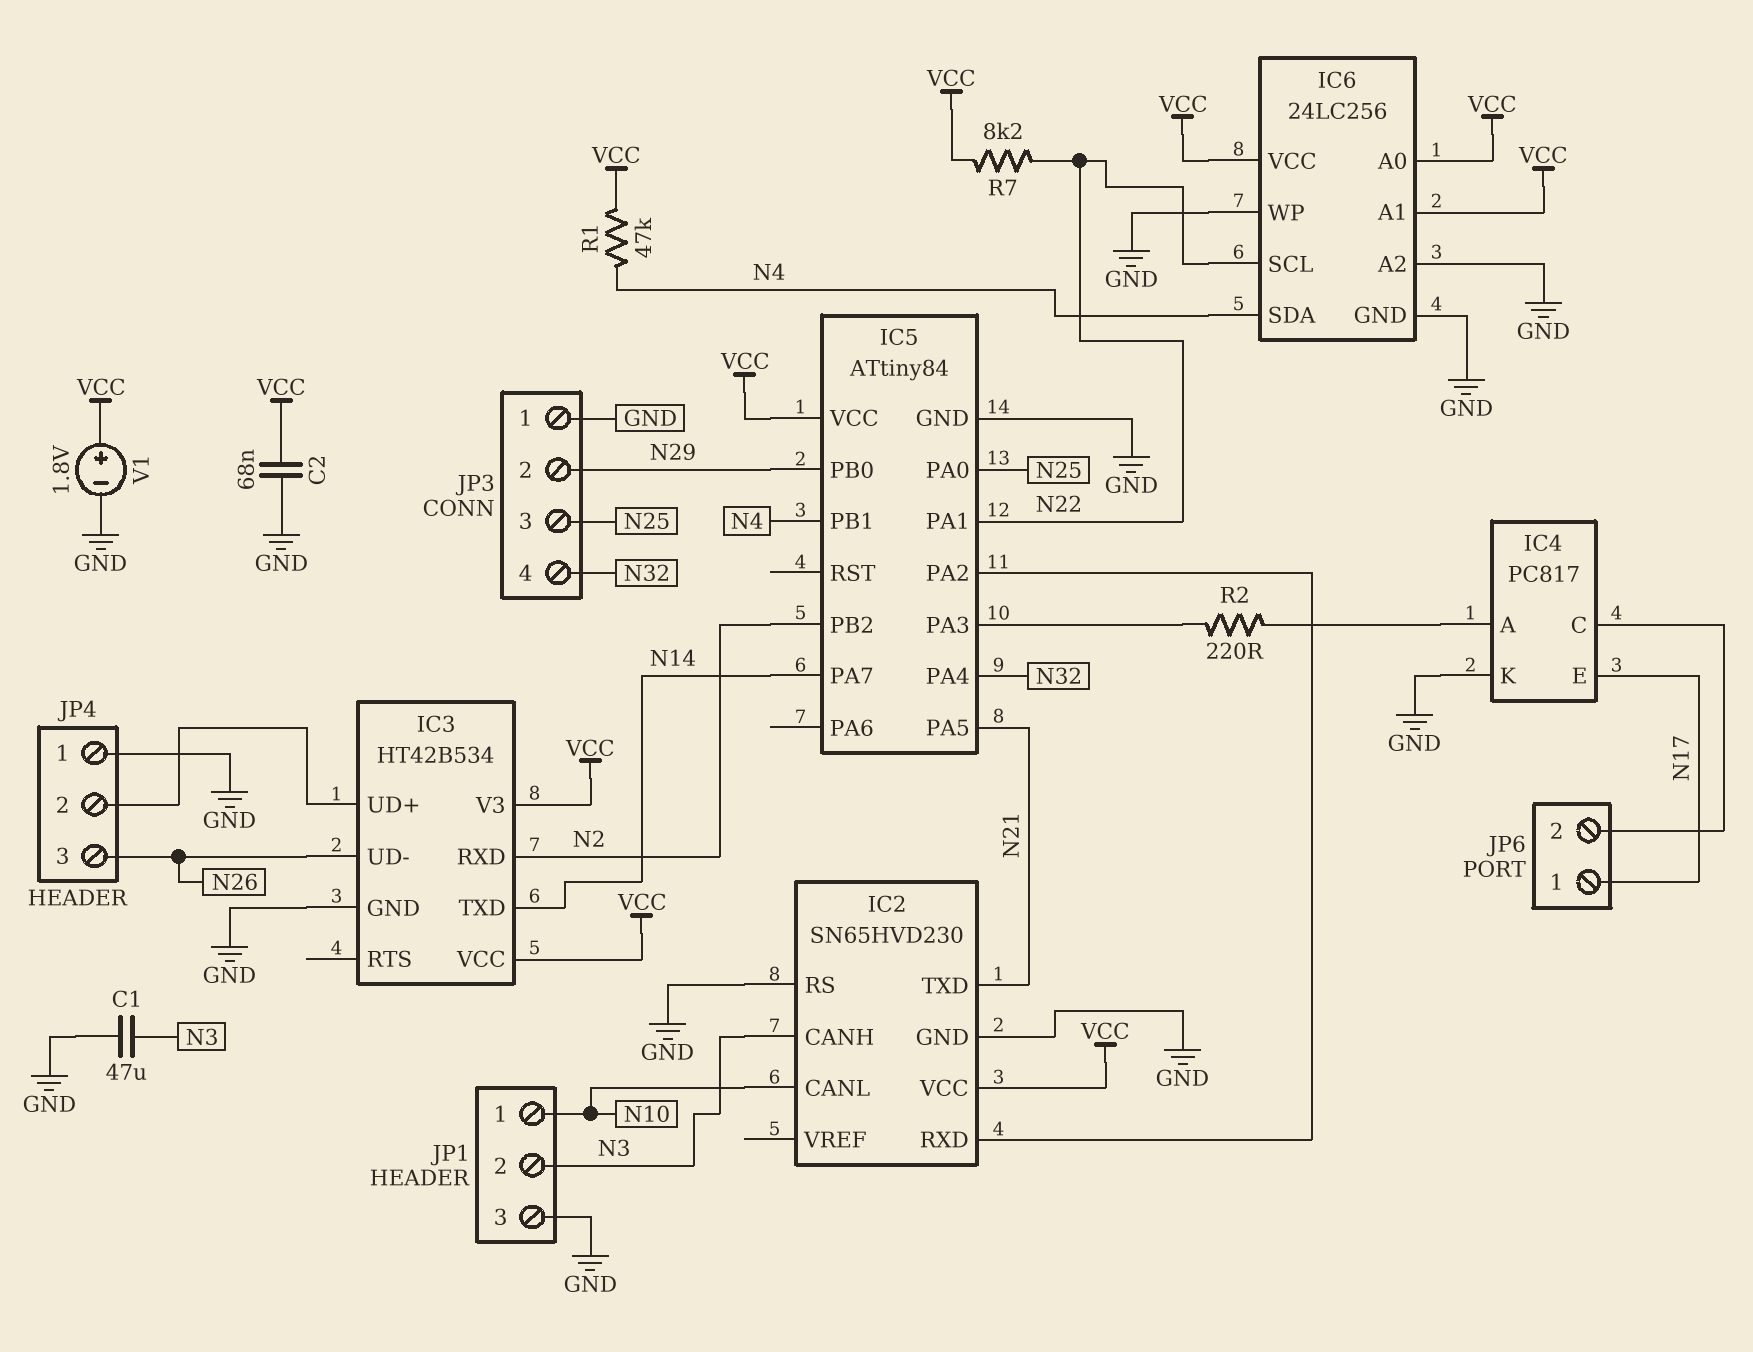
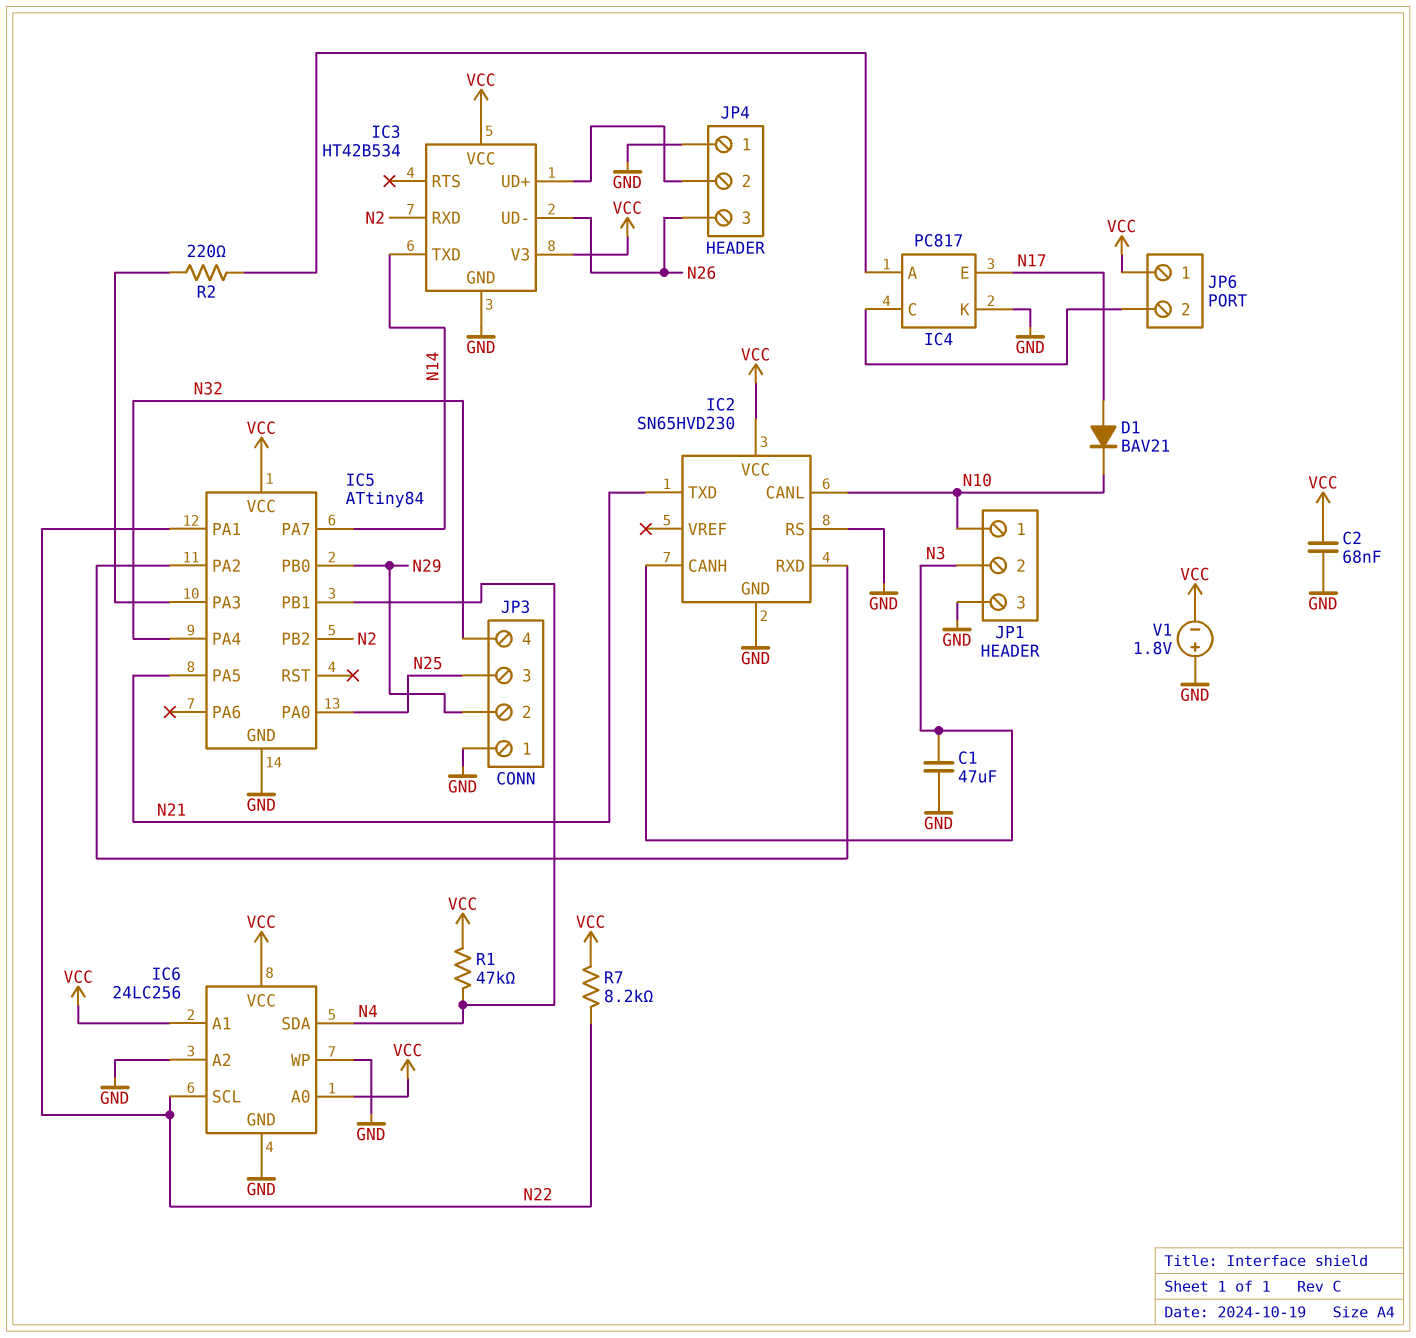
D1: none -> diode BAV21 (A N17, K N10)
JP6 pin 1: N17 -> VCC
V1: 1.8V (plus VCC, minus GND) -> 1.8V (plus GND, minus VCC)

